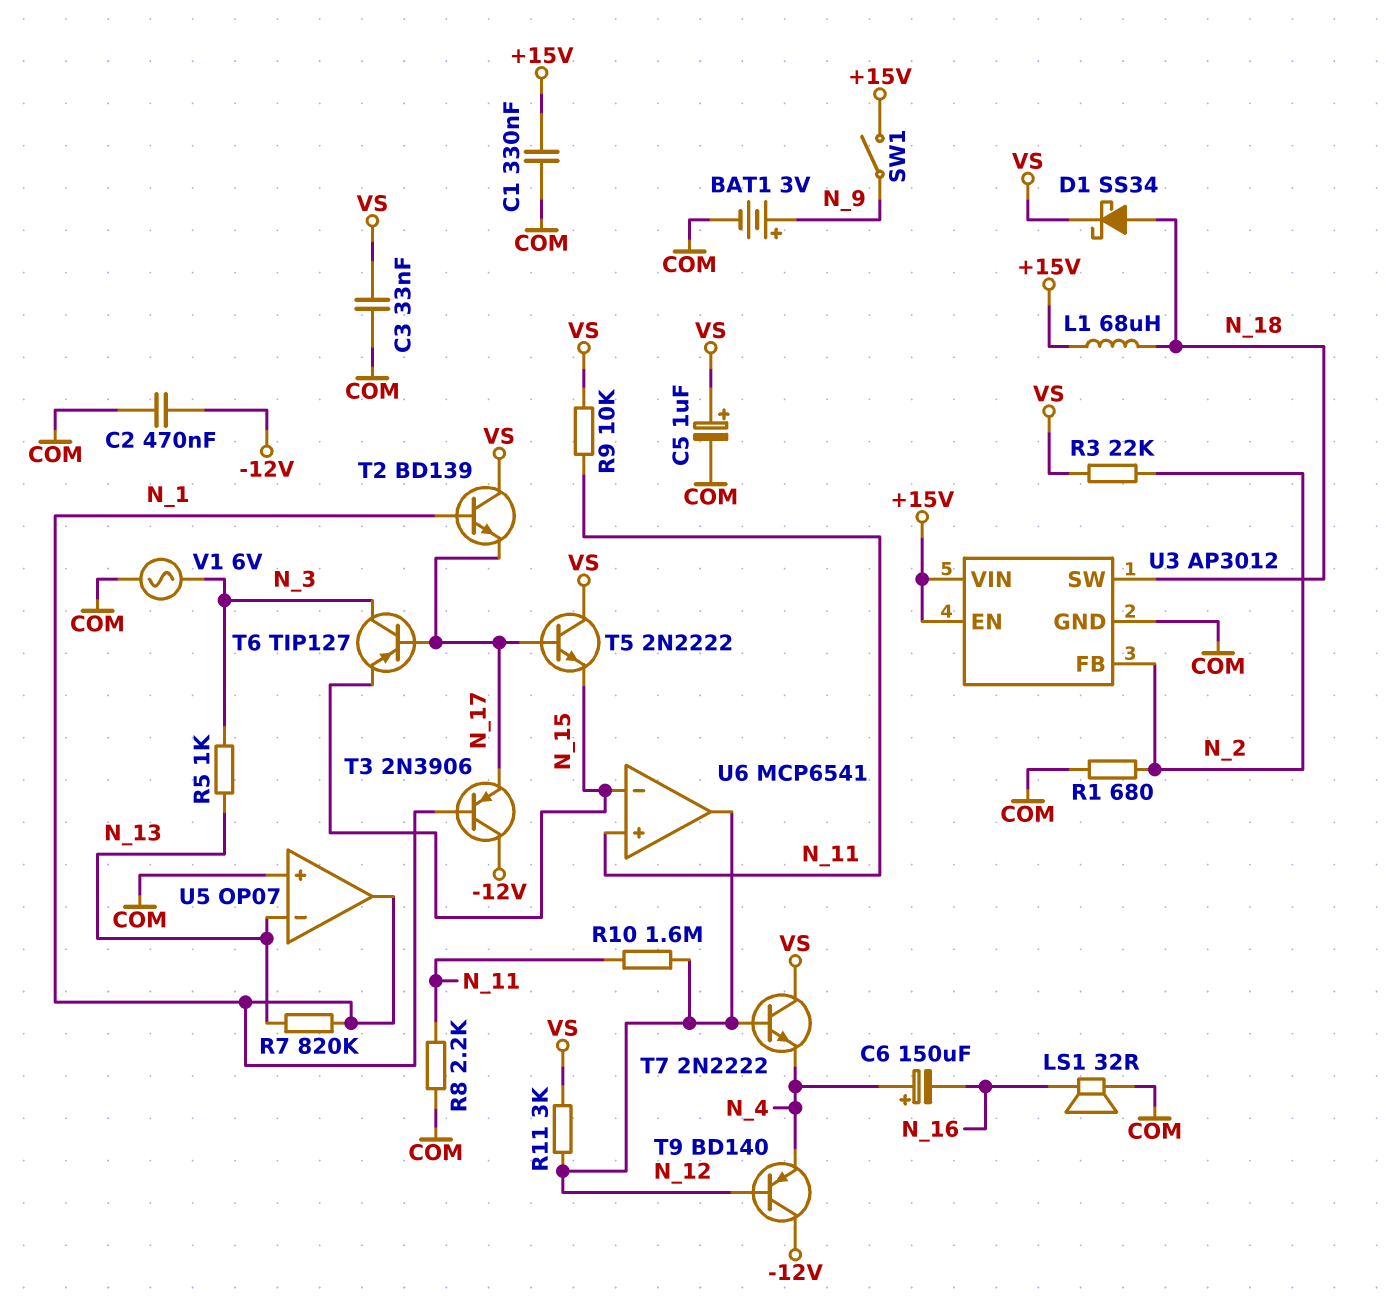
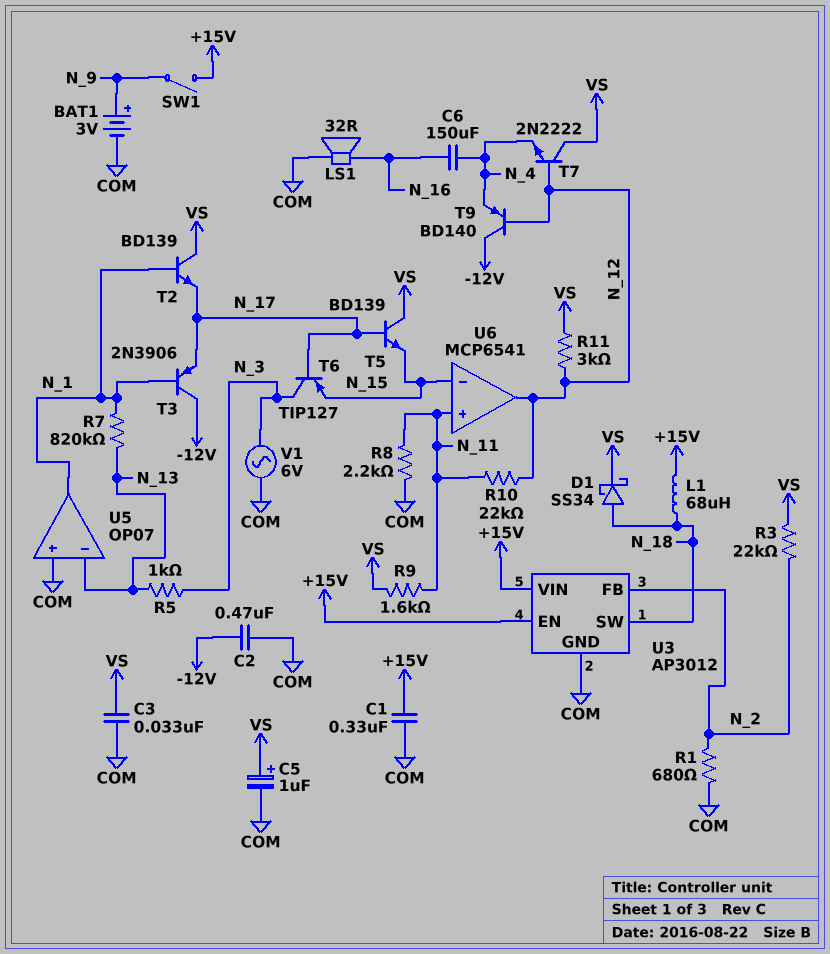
C6: 150uF (plus N_4, minus N_16) -> 150uF (N_4, N_16)
R9: 10k (N_11, VS) -> 1.6k (N_11, VS)
R10: 1.6M (N_11, N_12) -> 22k (N_11, N_12)
T5: NPN 2N2222 (B N_17, C VS, E N_15) -> NPN BD139 (B N_17, C VS, E N_15)

